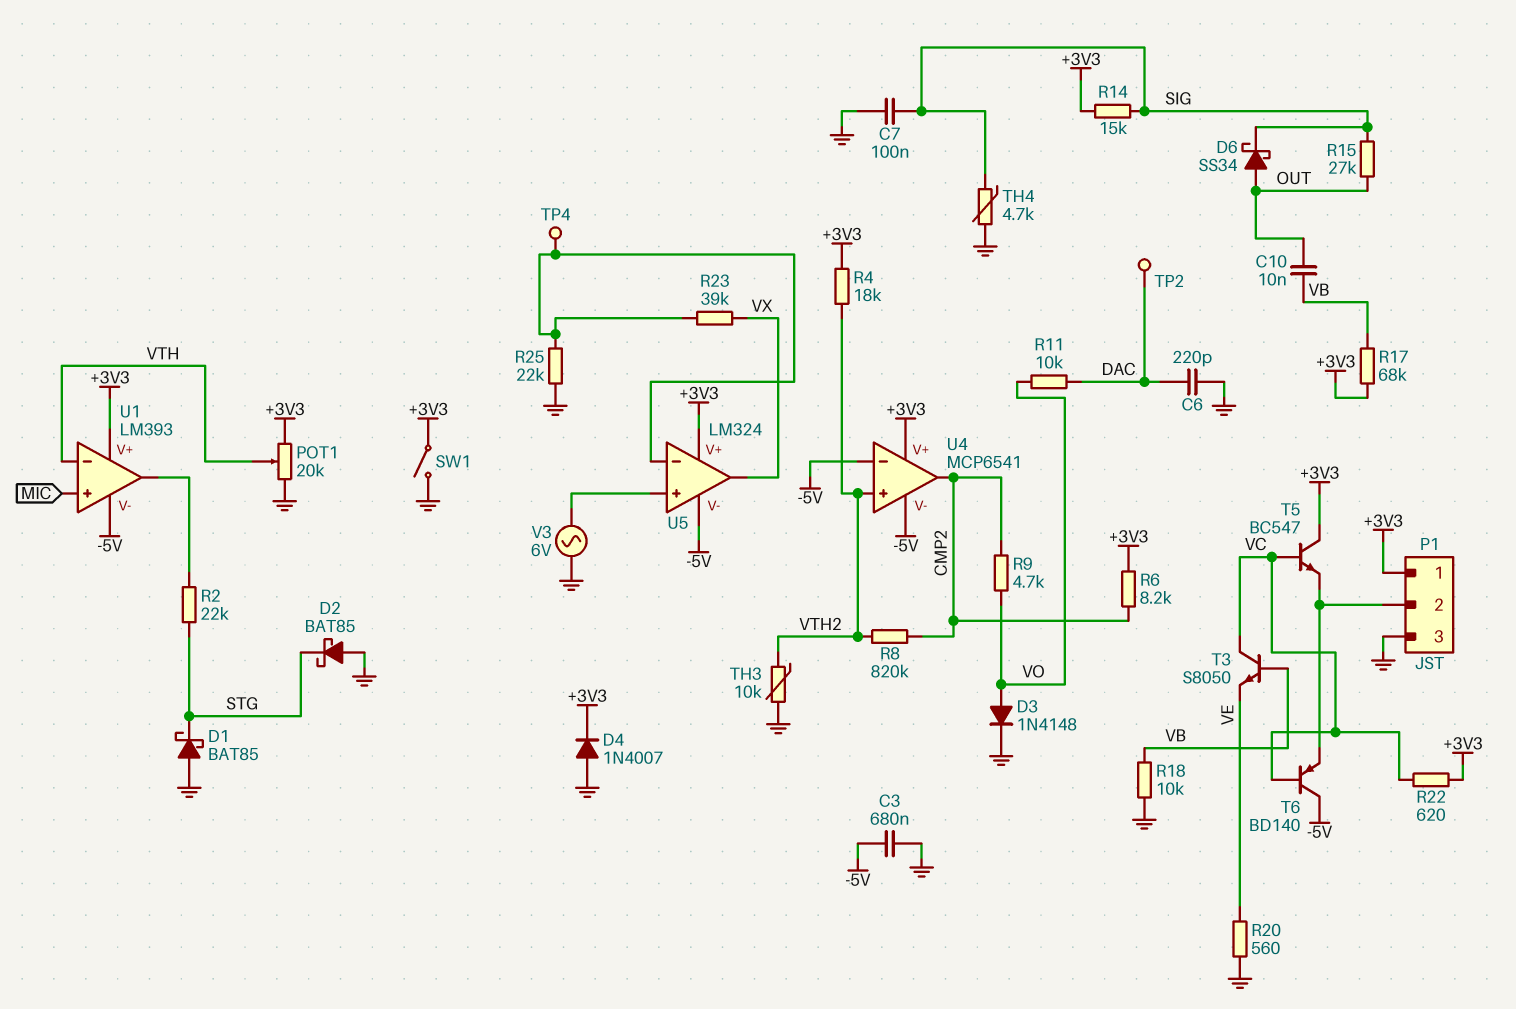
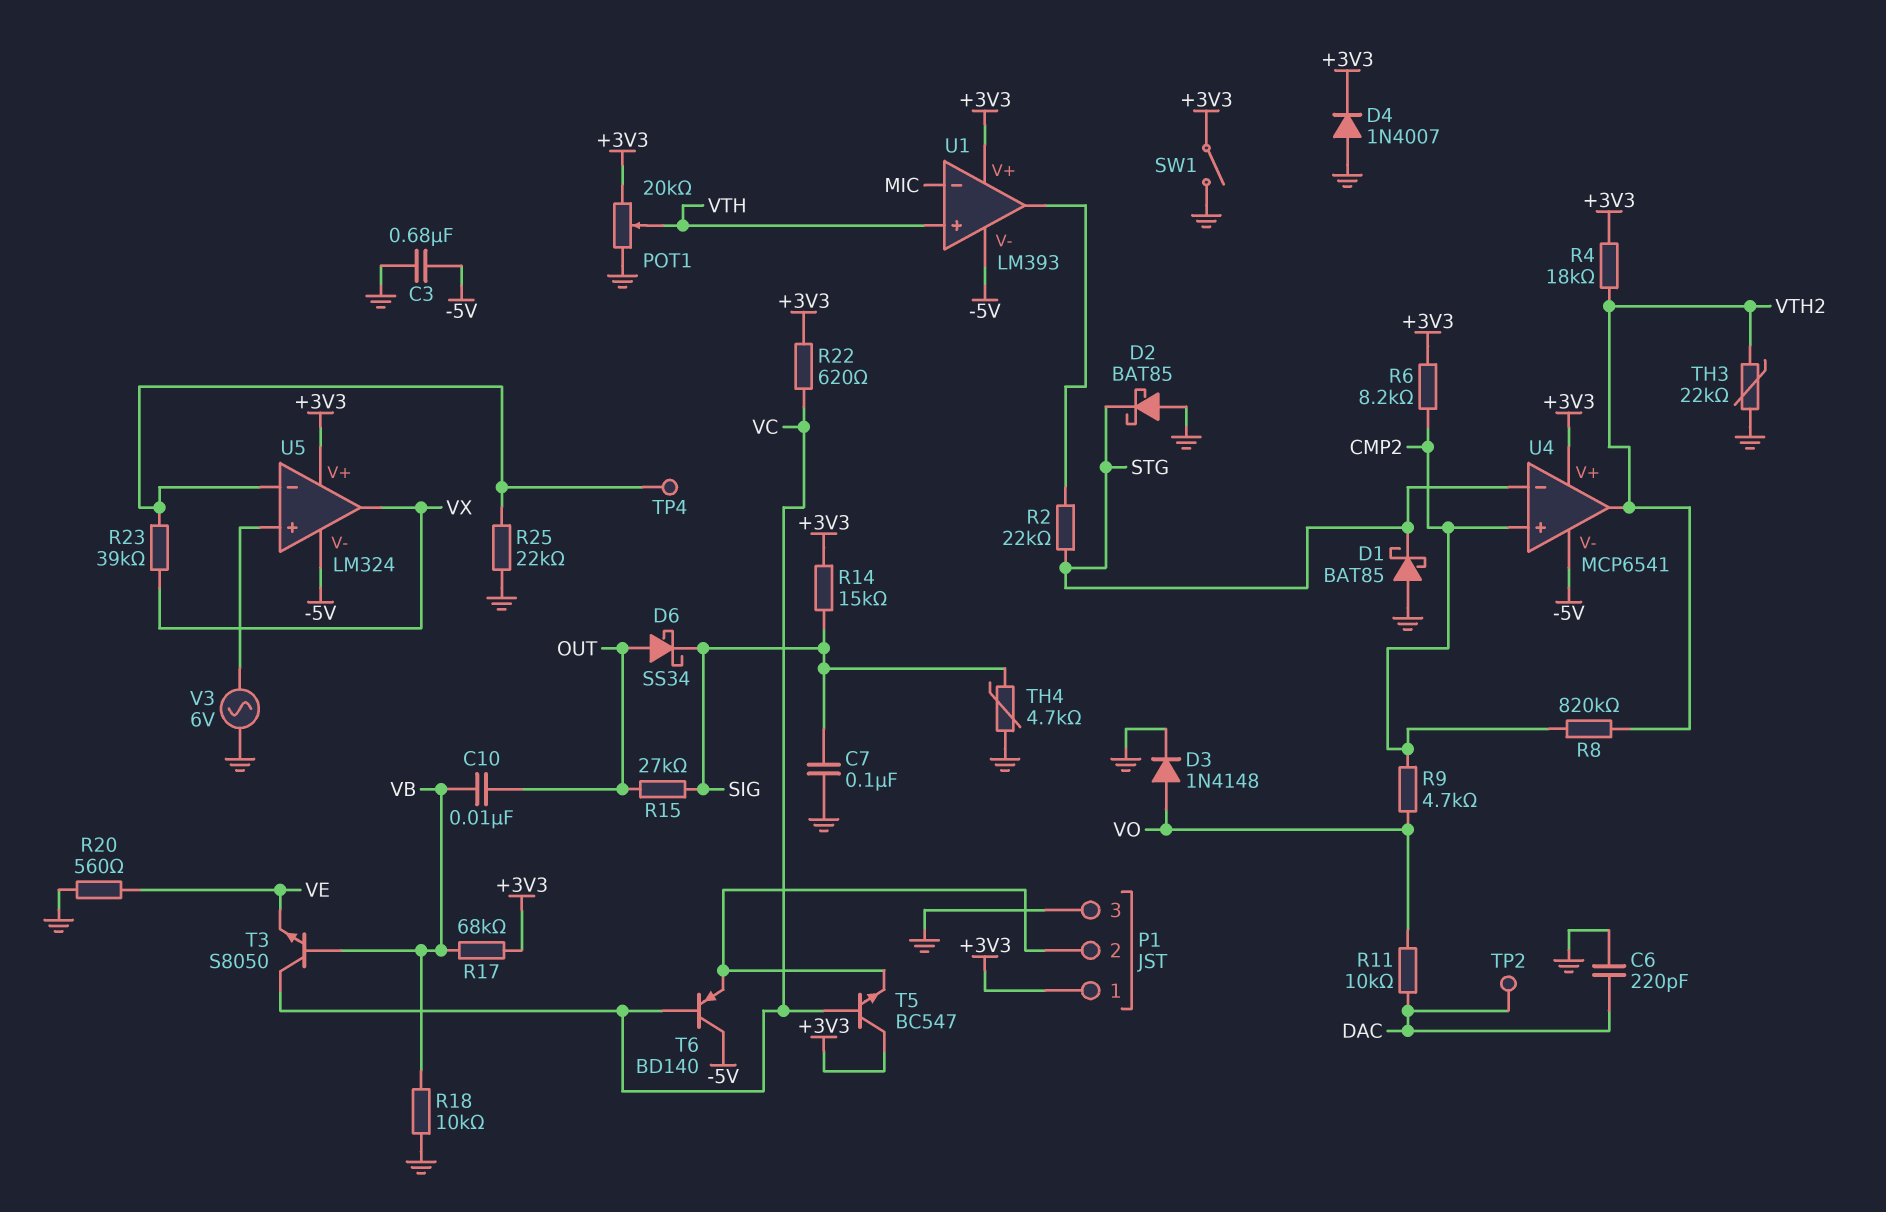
TH3: 10k (GND, VTH2) -> 22k (GND, VTH2)
U1 pin in+: MIC -> VTH
U1 pin in-: VTH -> MIC
U4 pin in+: VTH2 -> CMP2
U4 pin in-: -5V -> STG
U4 pin out: CMP2 -> VTH2

